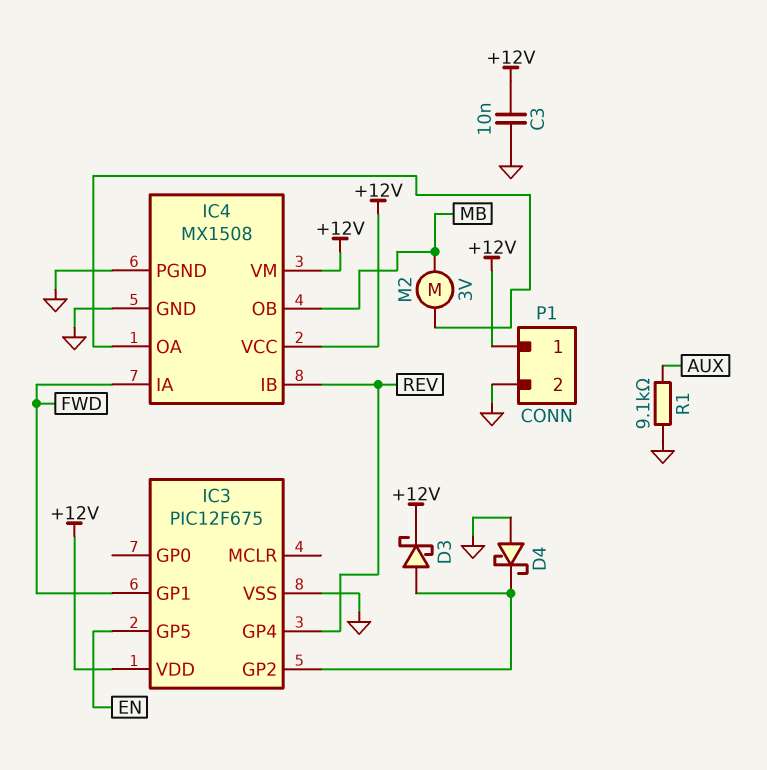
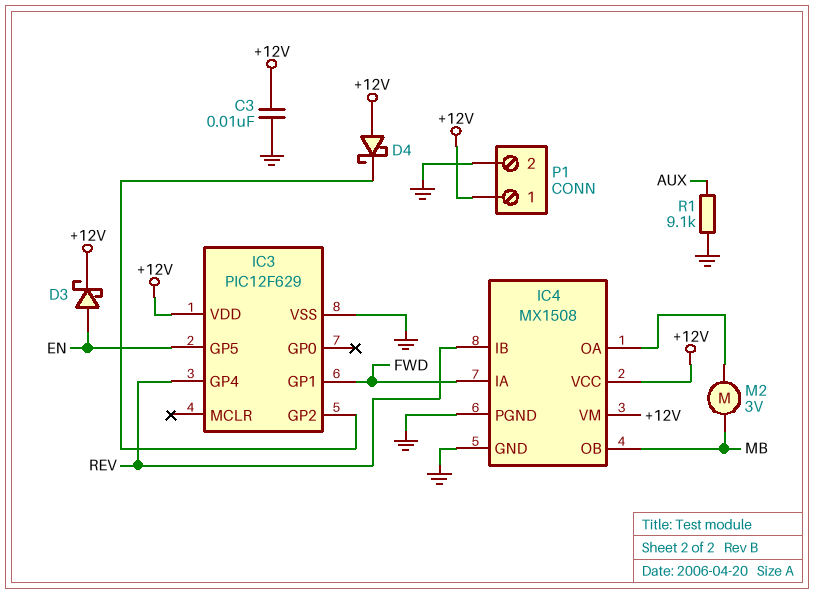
D3: schottky (A IC3/GP2, K +12V) -> schottky (A EN, K +12V)
D4: schottky (A GND, K IC3/GP2) -> schottky (A +12V, K IC3/GP2)
IC3: PIC12F675 -> PIC12F629

